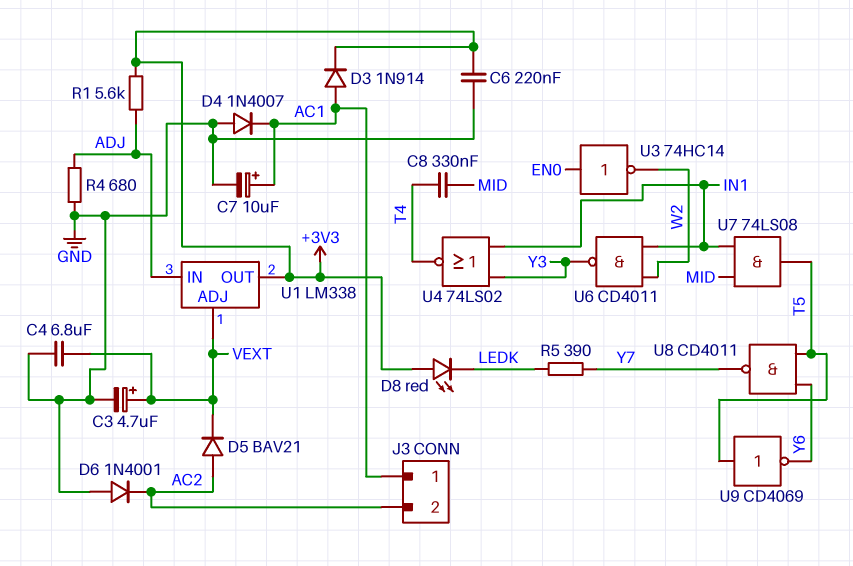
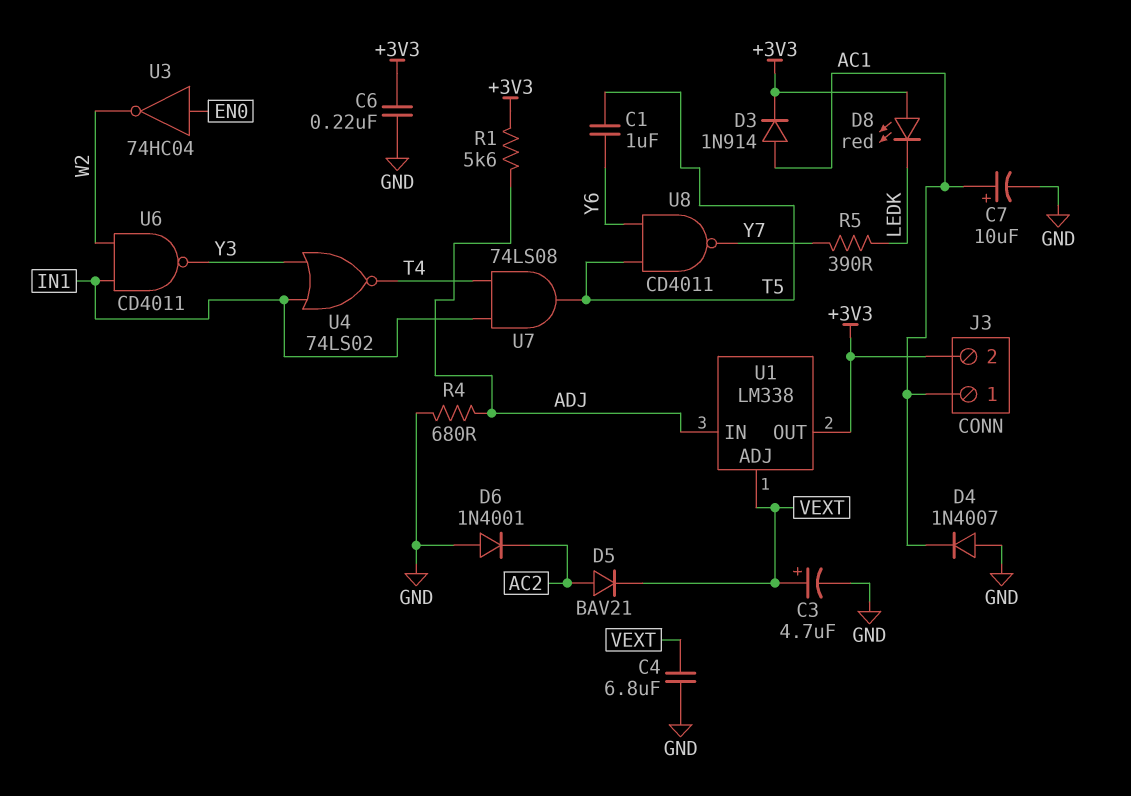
C1: none -> 1uF (T5, Y6)
C8: 330nF (MID, T4) -> none
J3 pin 2: AC2 -> +3V3
U3: NOT 74HC14 (in EN0, out W2) -> NOT 74HC04 (in EN0, out W2)
U7: AND 74LS08 (in IN1, in MID, out T5) -> AND 74LS08 (in IN1, in T4, out T5)
U9: NOT CD4069 (in T5, out Y6) -> none

